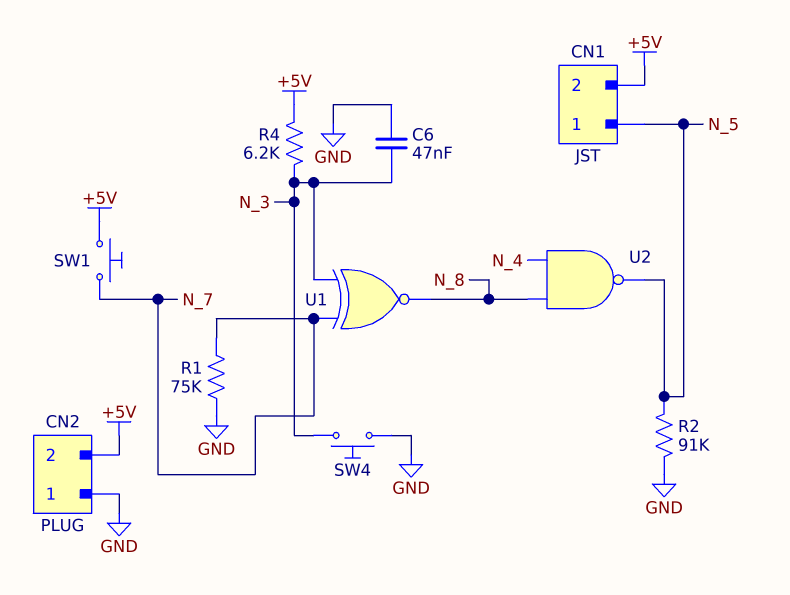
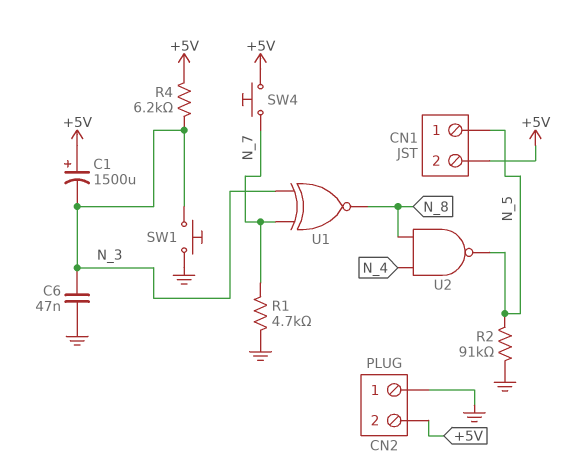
C1: none -> 1500uF (plus +5V, minus N_3)
R1: 75k (GND, N_7) -> 4.7k (GND, N_7)
SW1: button (+5V, N_7) -> button (GND, N_3)
SW4: button (GND, N_3) -> button (+5V, N_7)

